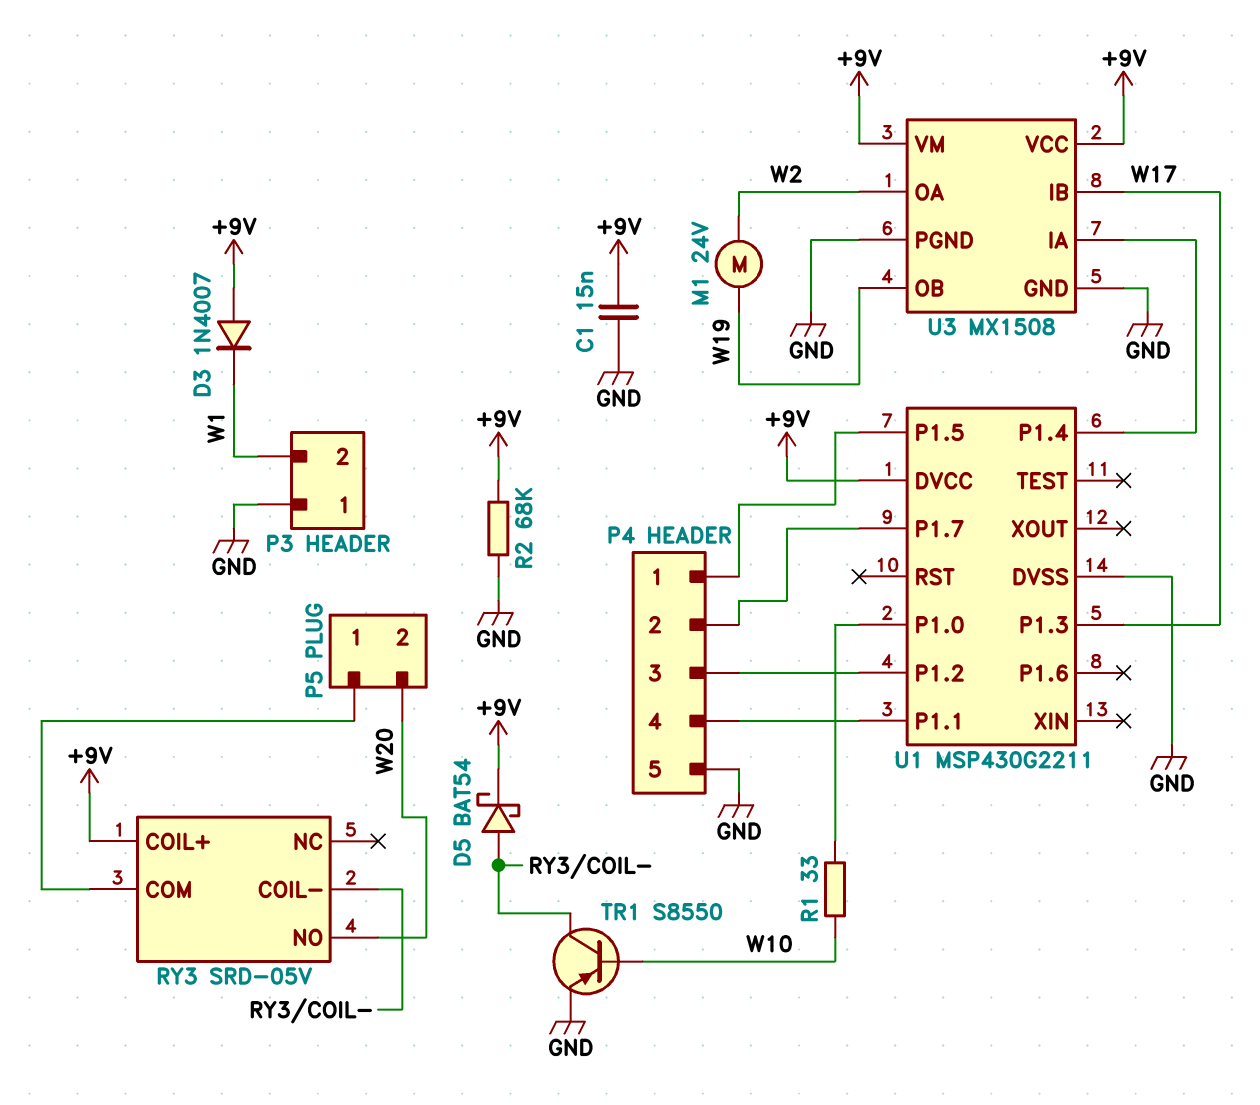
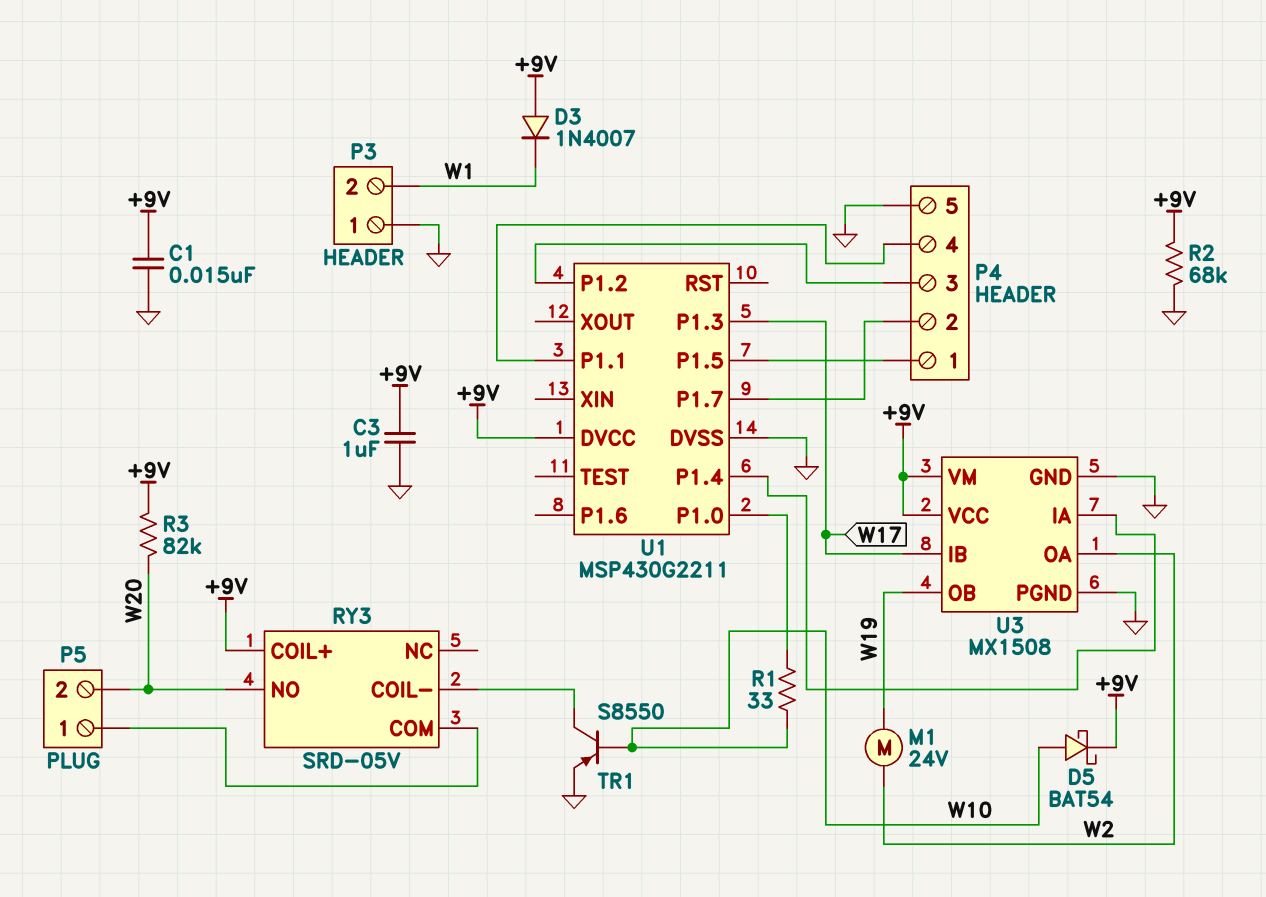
C3: none -> 1uF (+9V, GND)
D5: schottky BAT54 (A RY3/COIL-, K +9V) -> schottky BAT54 (A W10, K +9V)
R3: none -> 82k (+9V, W20)

